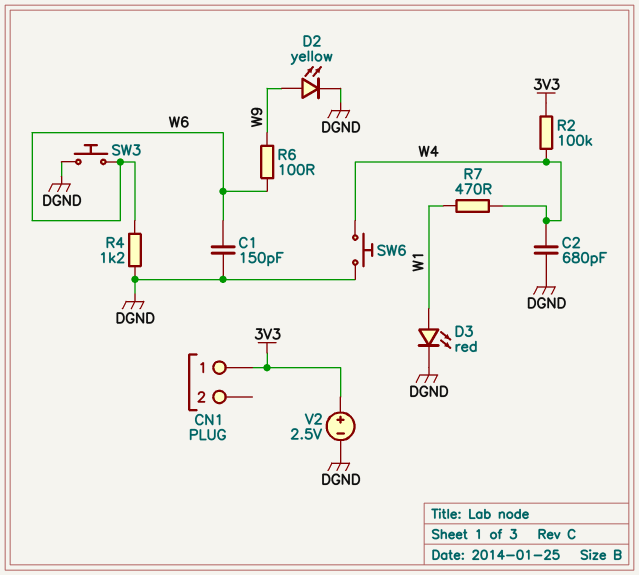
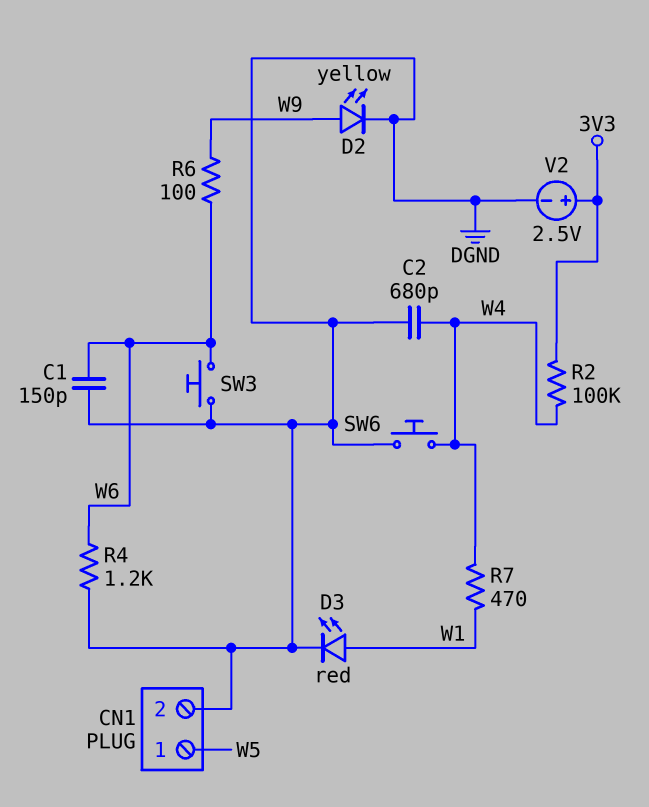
CN1 pin 1: 3V3 -> W5
CN1 pin 2: none -> DGND

